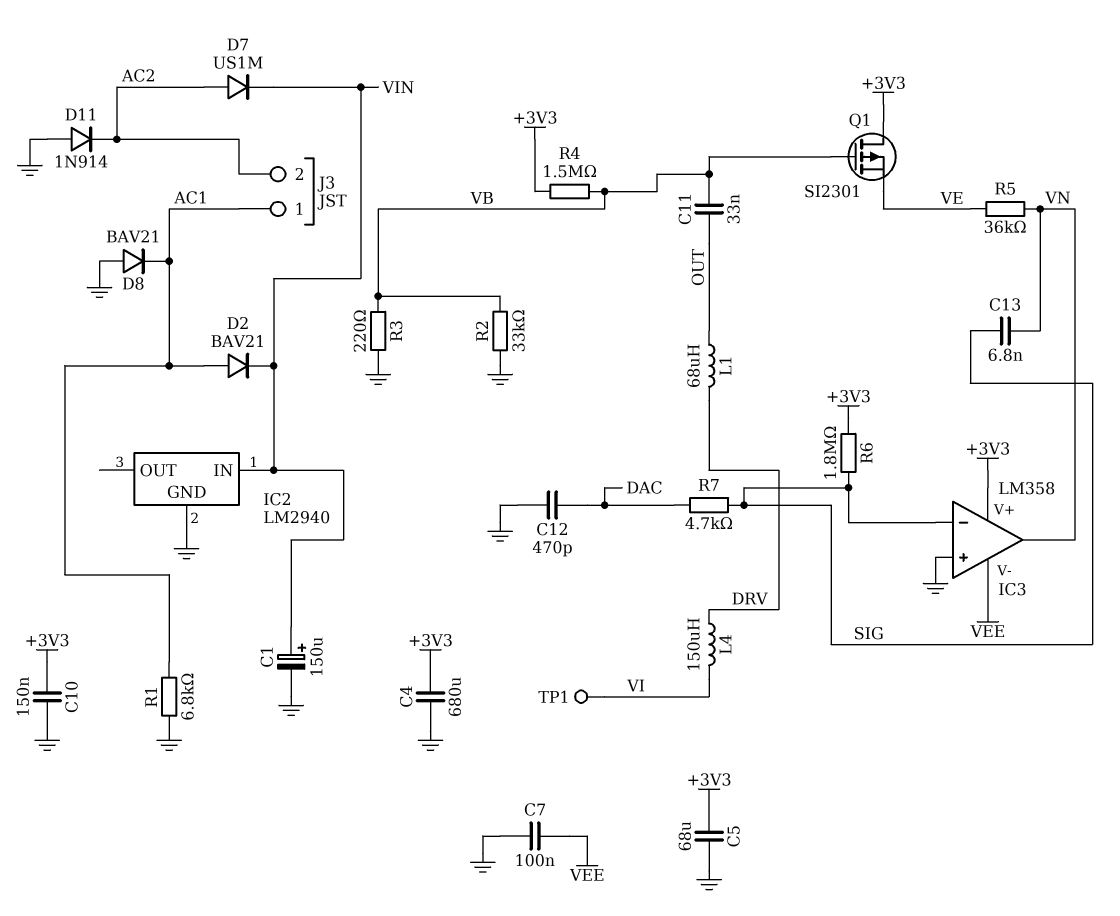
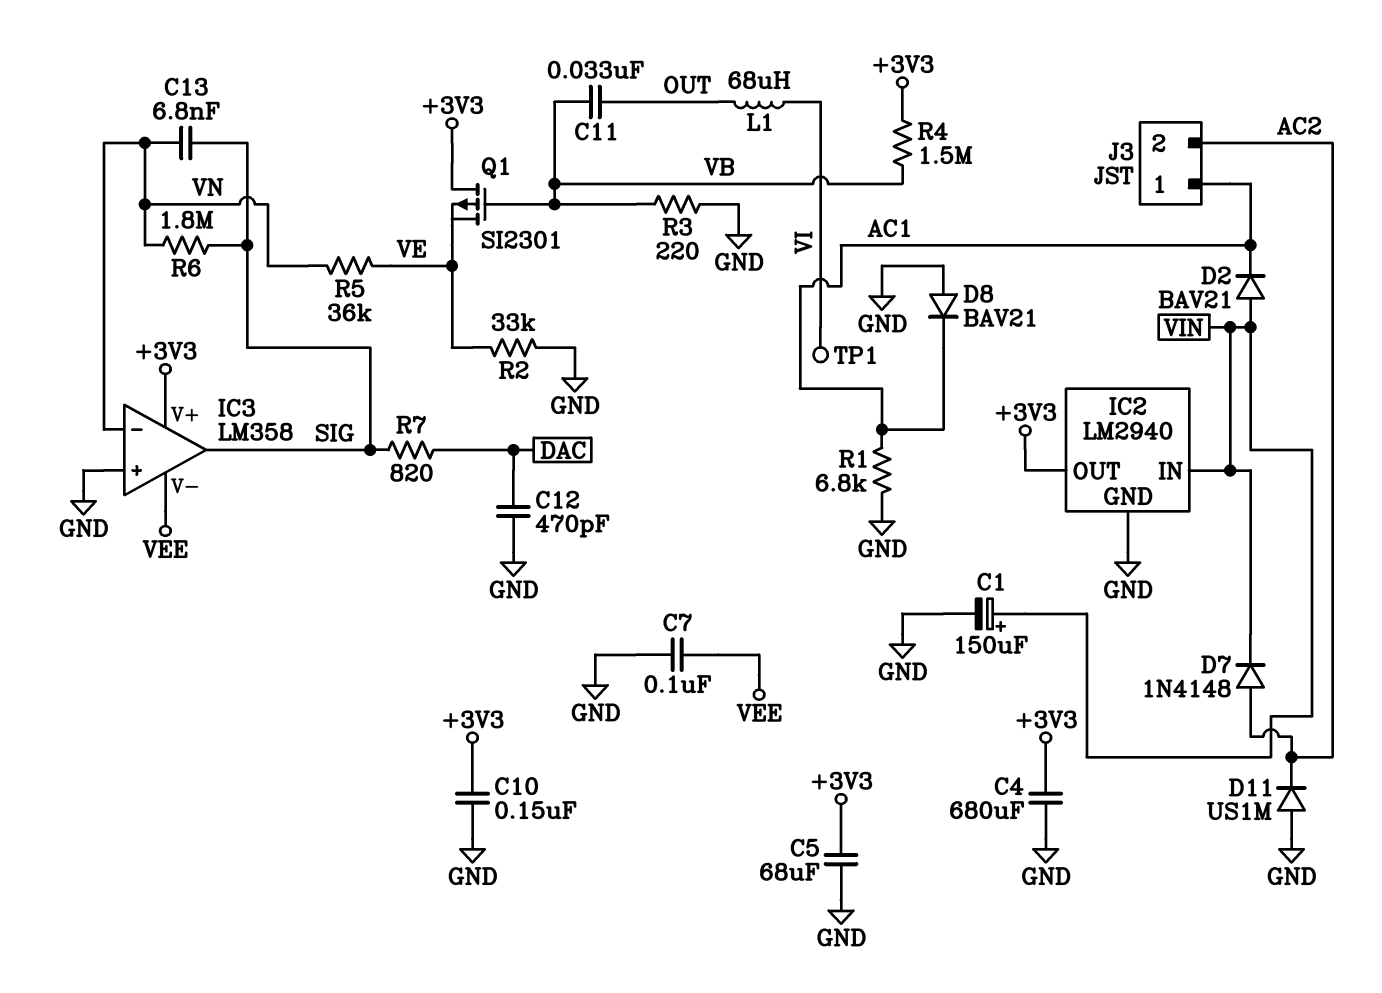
D2: diode BAV21 (A AC1, K VIN) -> diode BAV21 (A VIN, K AC1)
D7: diode US1M (A AC2, K VIN) -> diode 1N4148 (A AC2, K VIN)
D11: diode 1N914 (A GND, K AC2) -> diode US1M (A GND, K AC2)
IC2 pin OUT: none -> +3V3
IC3 pin in-: SIG -> VN
IC3 pin out: VN -> SIG
L1: 68uH (DRV, OUT) -> 68uH (OUT, VI)
L4: 150uH (DRV, VI) -> none
R2: 33k (GND, VB) -> 33k (GND, VE)
R6: 1.8M (+3V3, SIG) -> 1.8M (SIG, VN)
R7: 4.7k (DAC, SIG) -> 820 (DAC, SIG)

